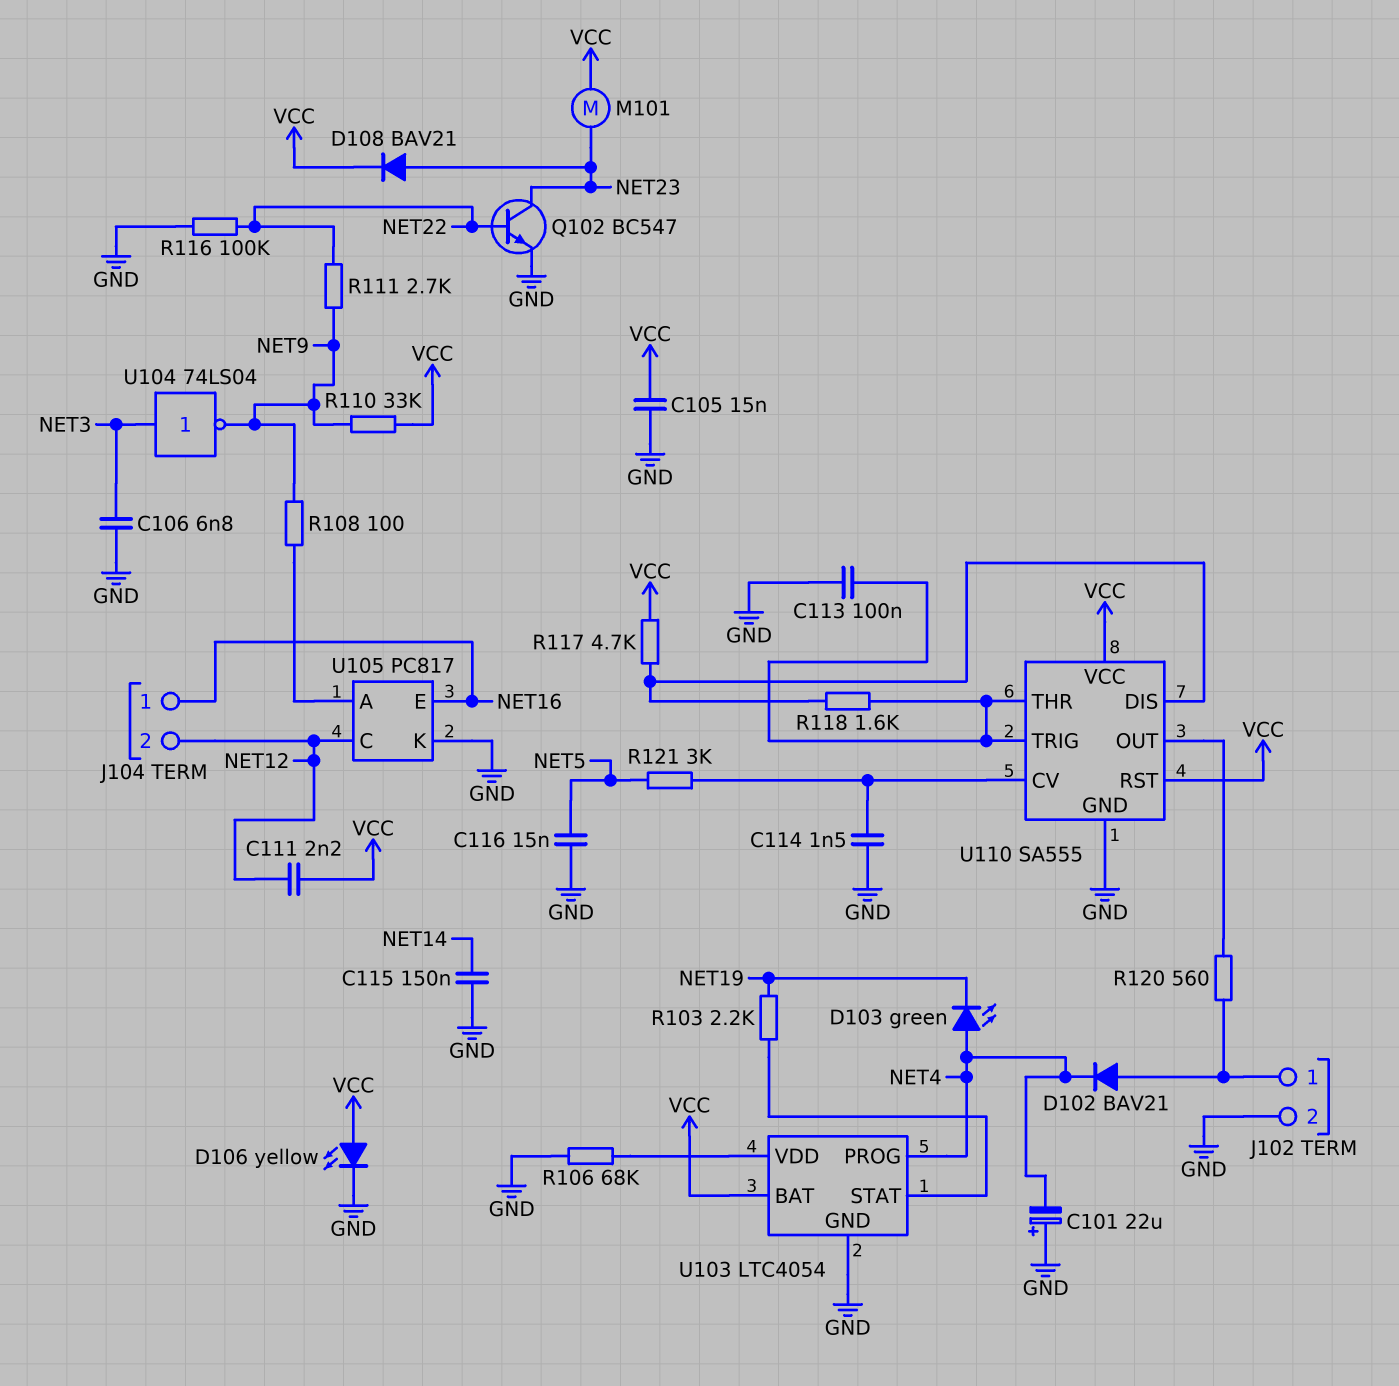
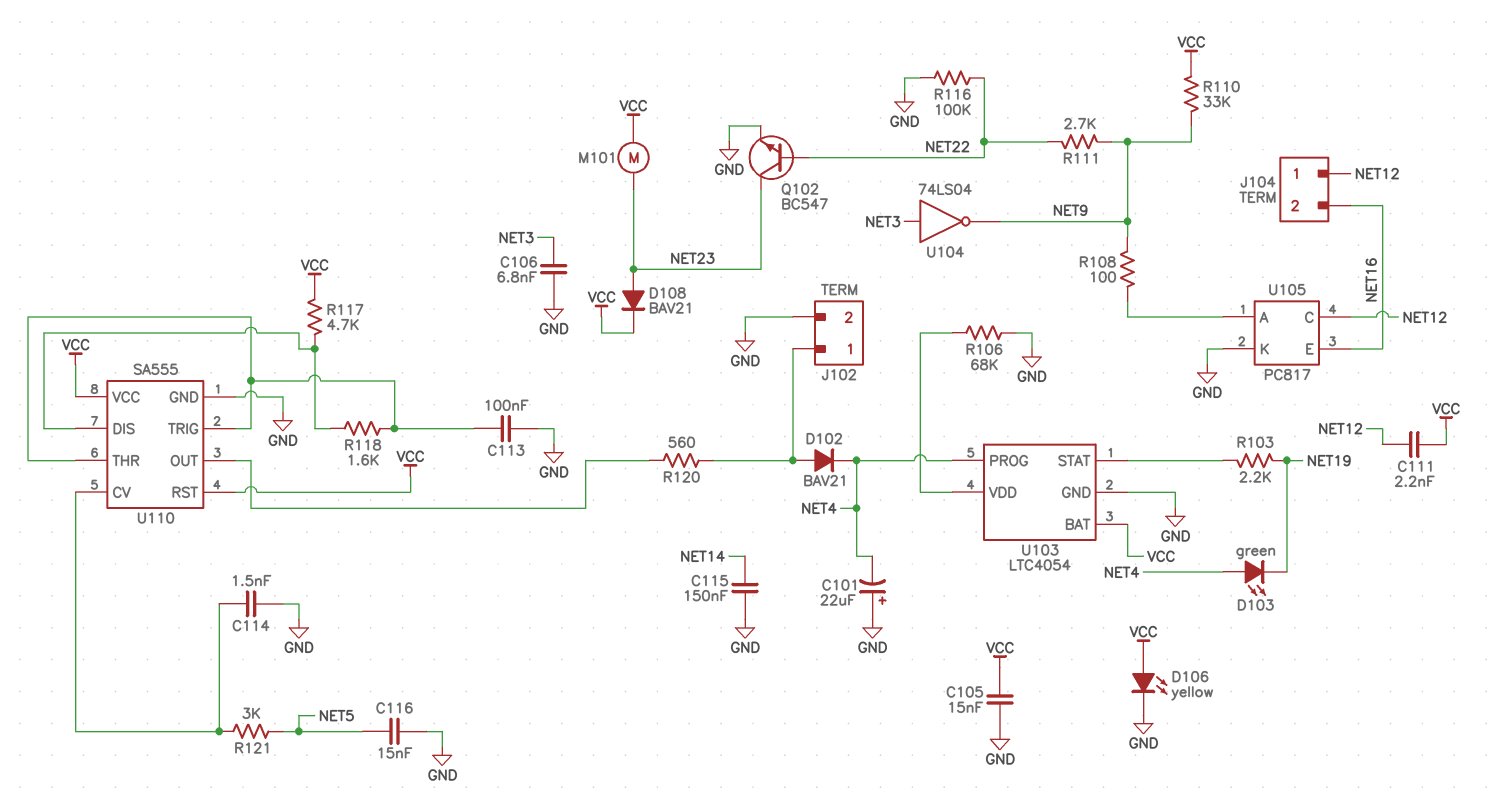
J104 pin 1: NET16 -> NET12
J104 pin 2: NET12 -> NET16

